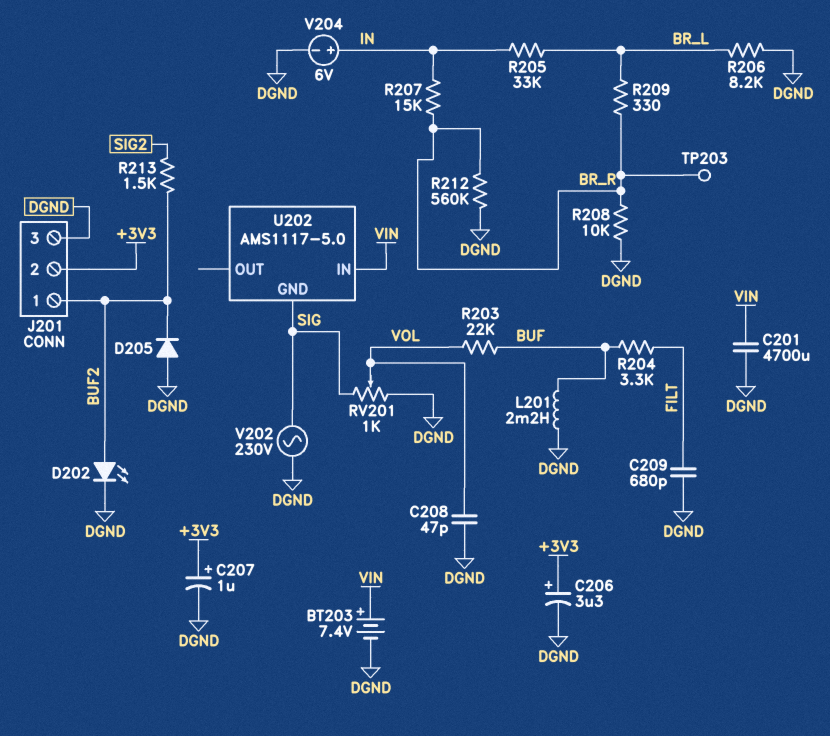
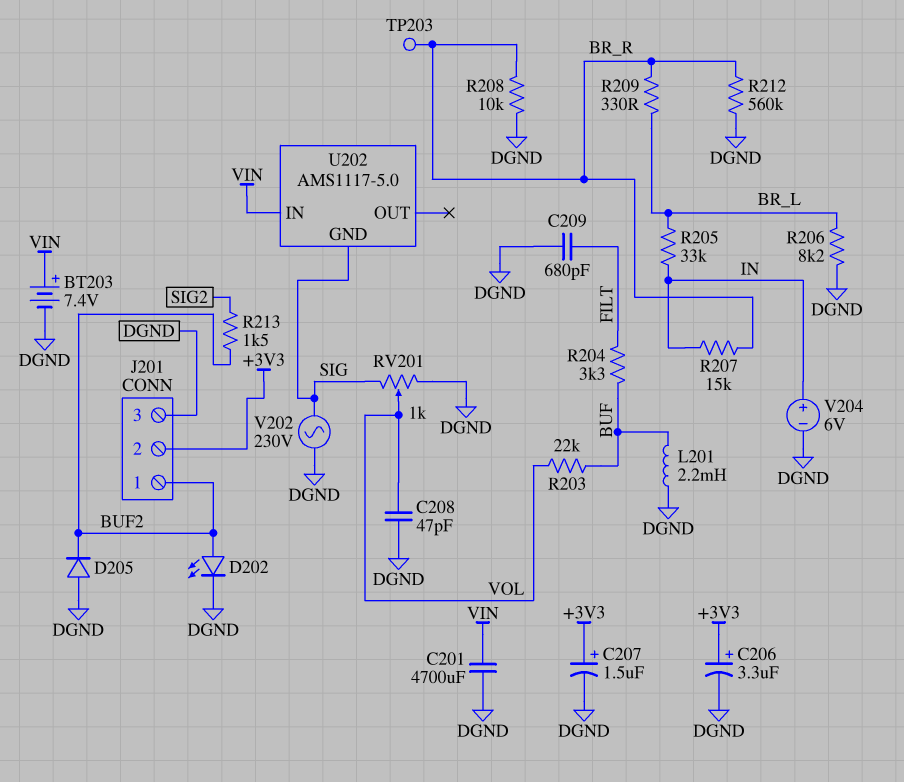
C207: 1uF (plus +3V3, minus DGND) -> 1.5uF (plus +3V3, minus DGND)

